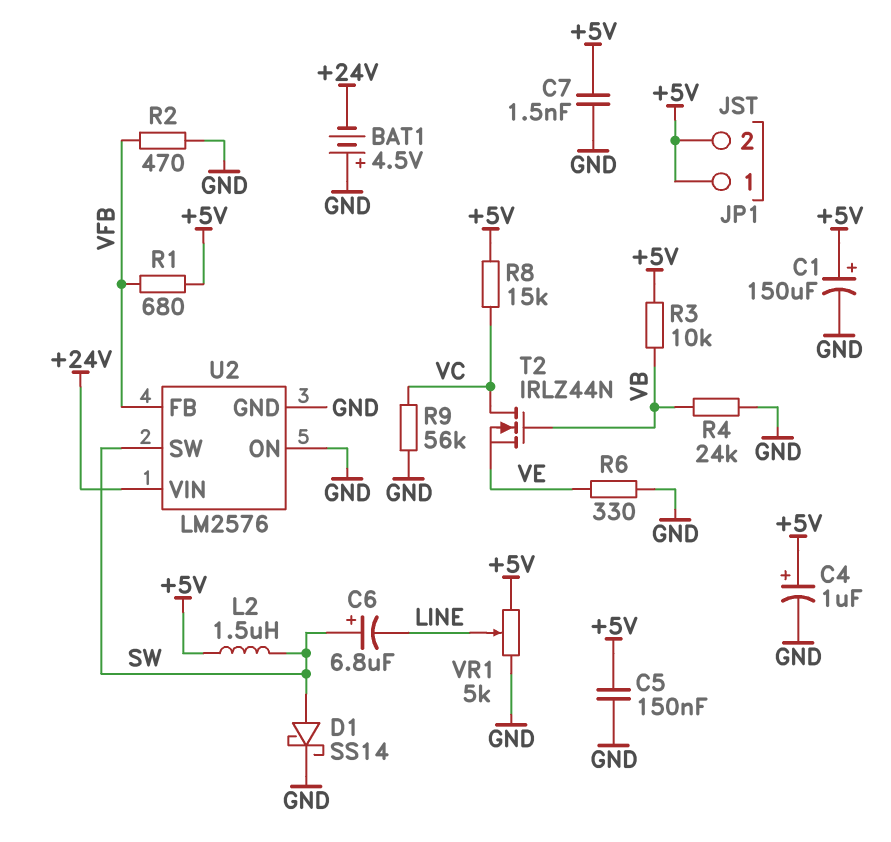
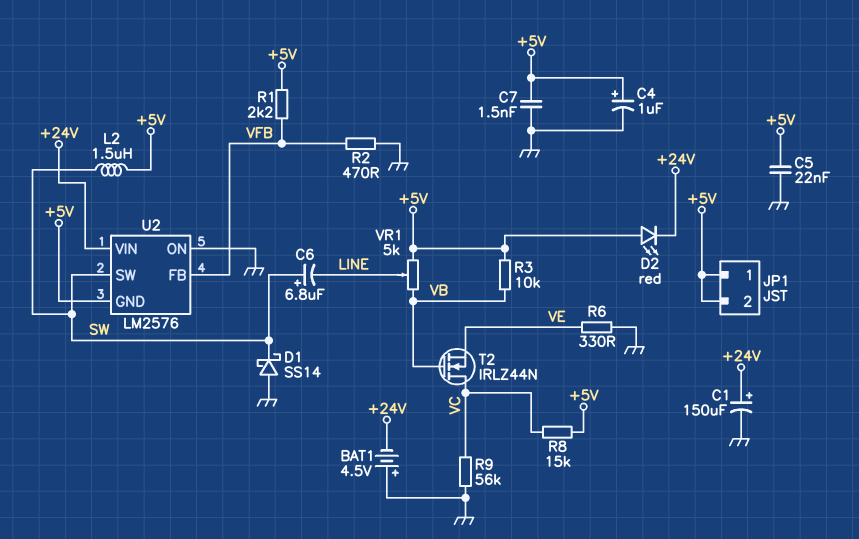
C1: 150uF (plus +5V, minus GND) -> 150uF (plus +24V, minus GND)
C5: 150nF (+5V, GND) -> 22nF (+5V, GND)
D1: schottky SS14 (A SW, K GND) -> schottky SS14 (A GND, K SW)
D2: none -> LED red (A +5V, K +24V)
R1: 680 (+5V, VFB) -> 2.2k (+5V, VFB)
R4: 24k (GND, VB) -> none
U2 pin GND: GND -> +5V
VR1: 5k (+5V, GND, wiper LINE) -> 5k (+5V, VB, wiper LINE)

